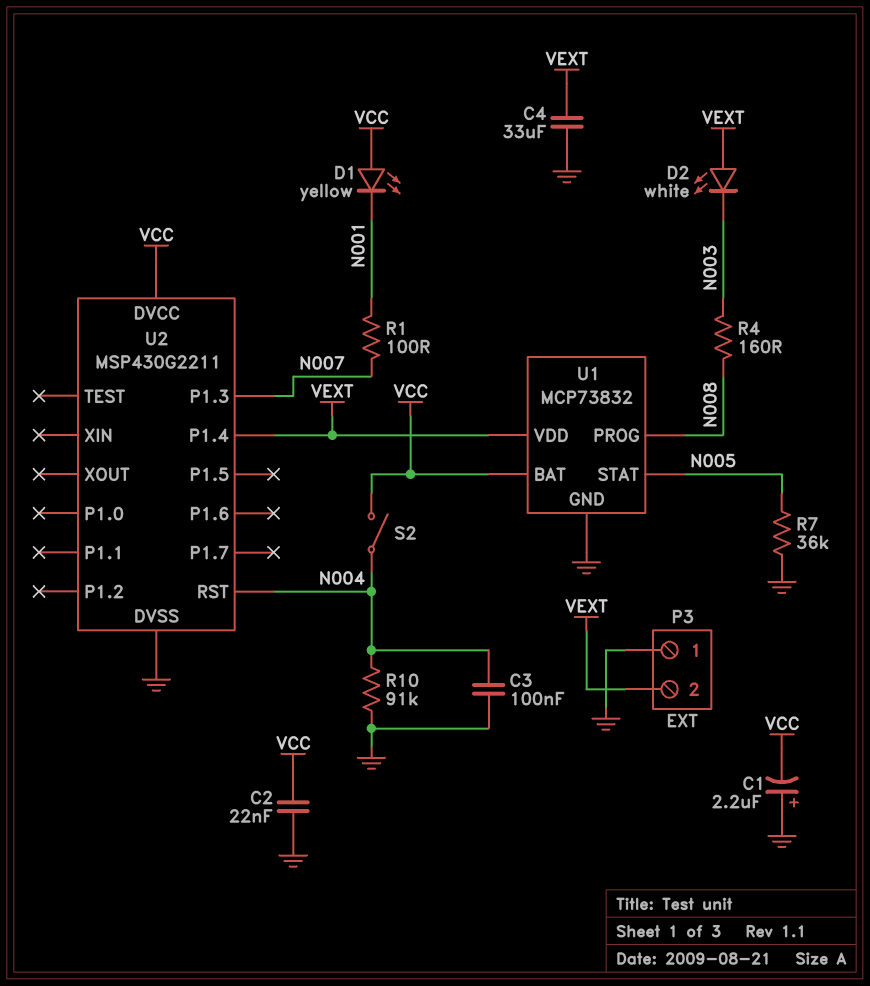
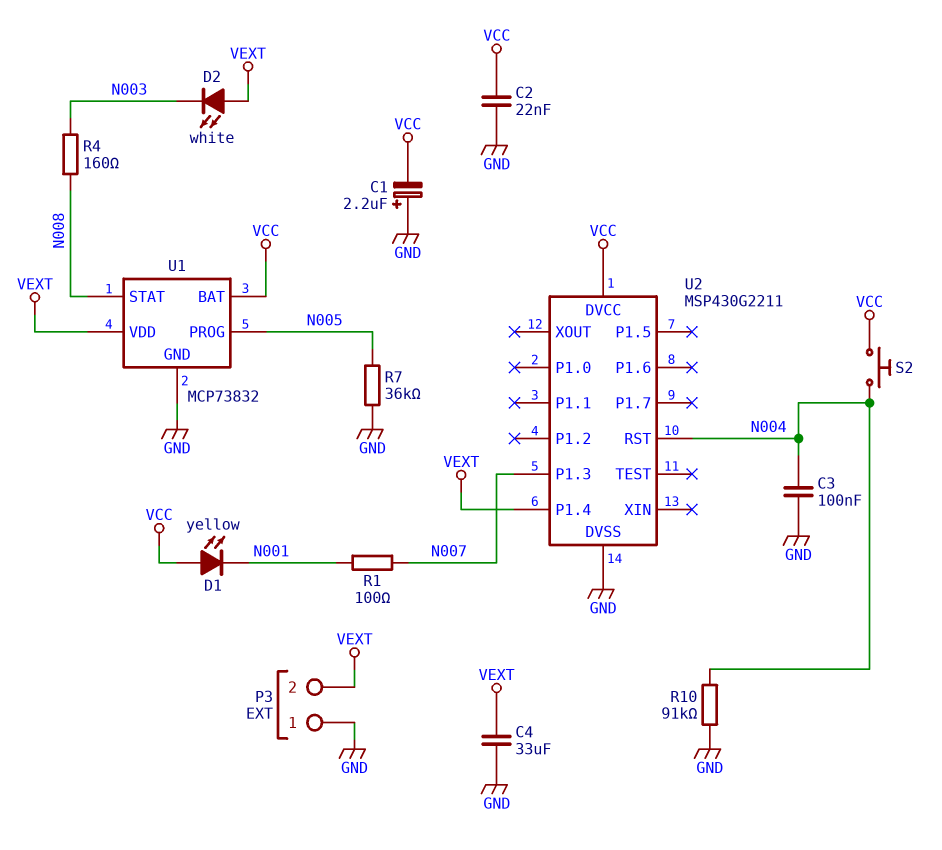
S2: switch (N004, VCC) -> button (N004, VCC)
U1 pin PROG: N008 -> N005
U1 pin STAT: N005 -> N008

